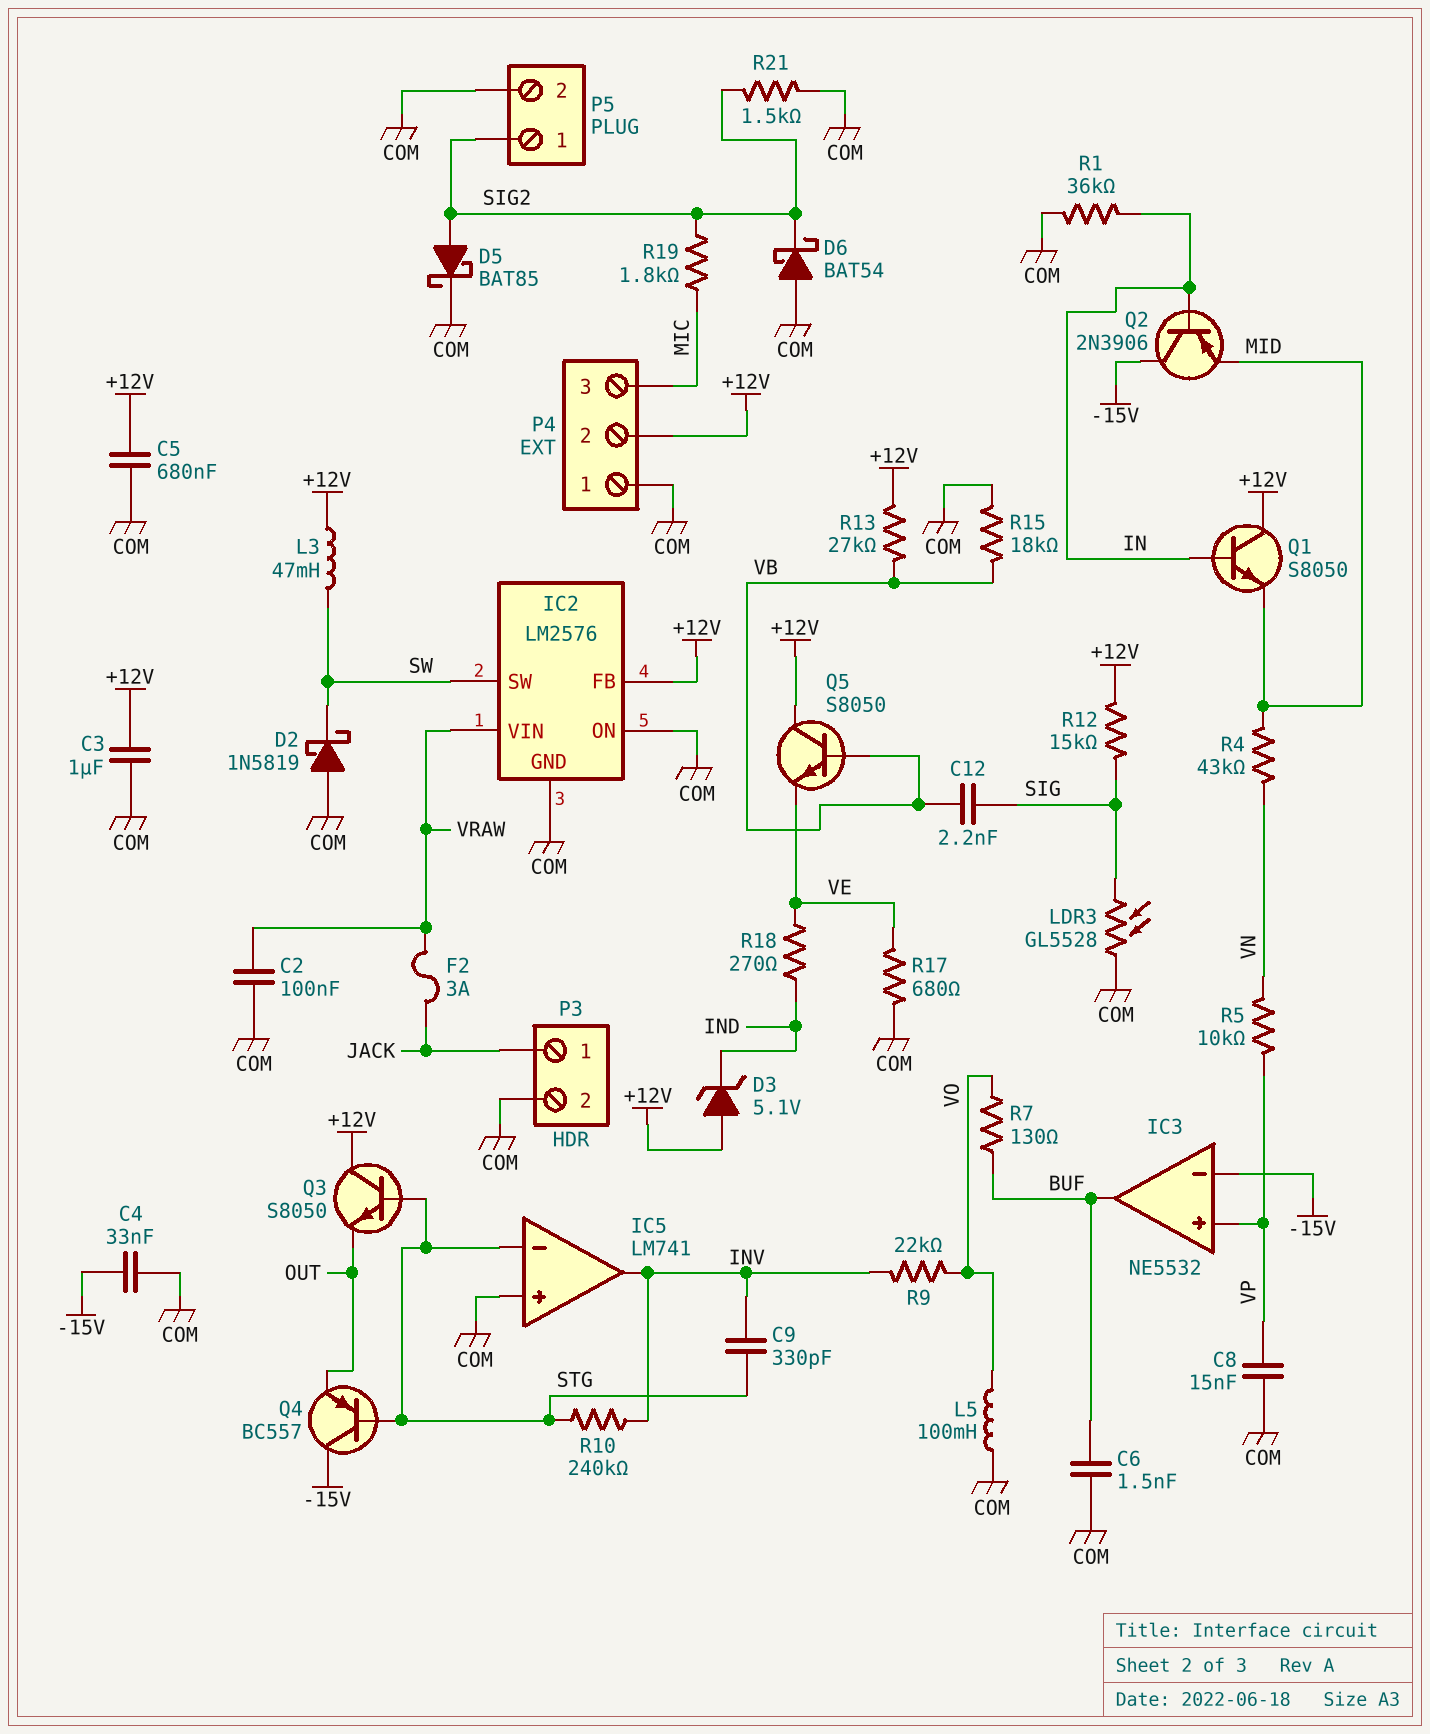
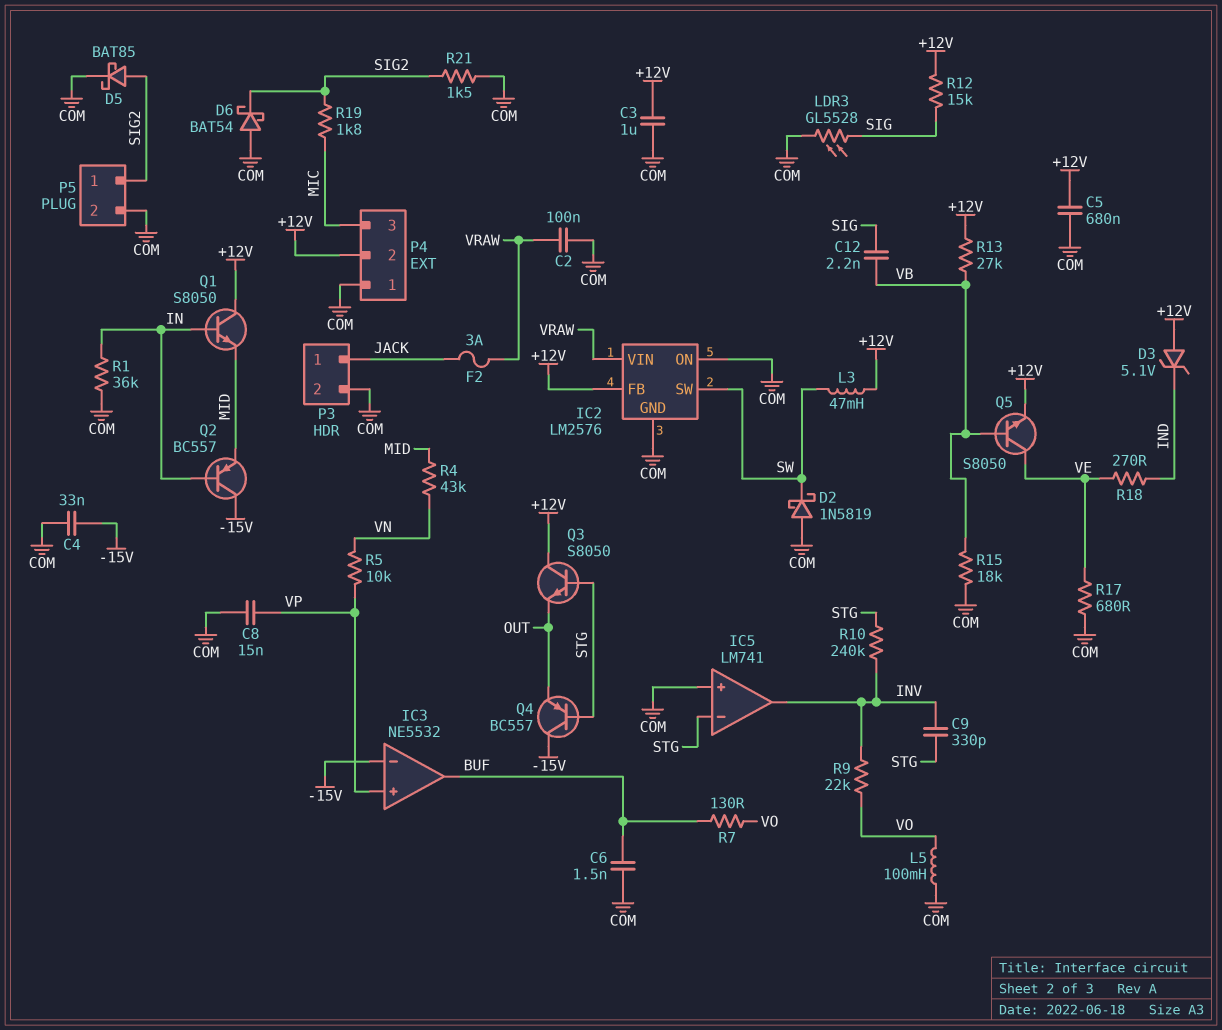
Q2: PNP 2N3906 (B IN, C -15V, E MID) -> PNP BC557 (B IN, C -15V, E MID)
Q5: NPN S8050 (B VB, C +12V, E VE) -> NPN S8050 (B VB, C VE, E +12V)

